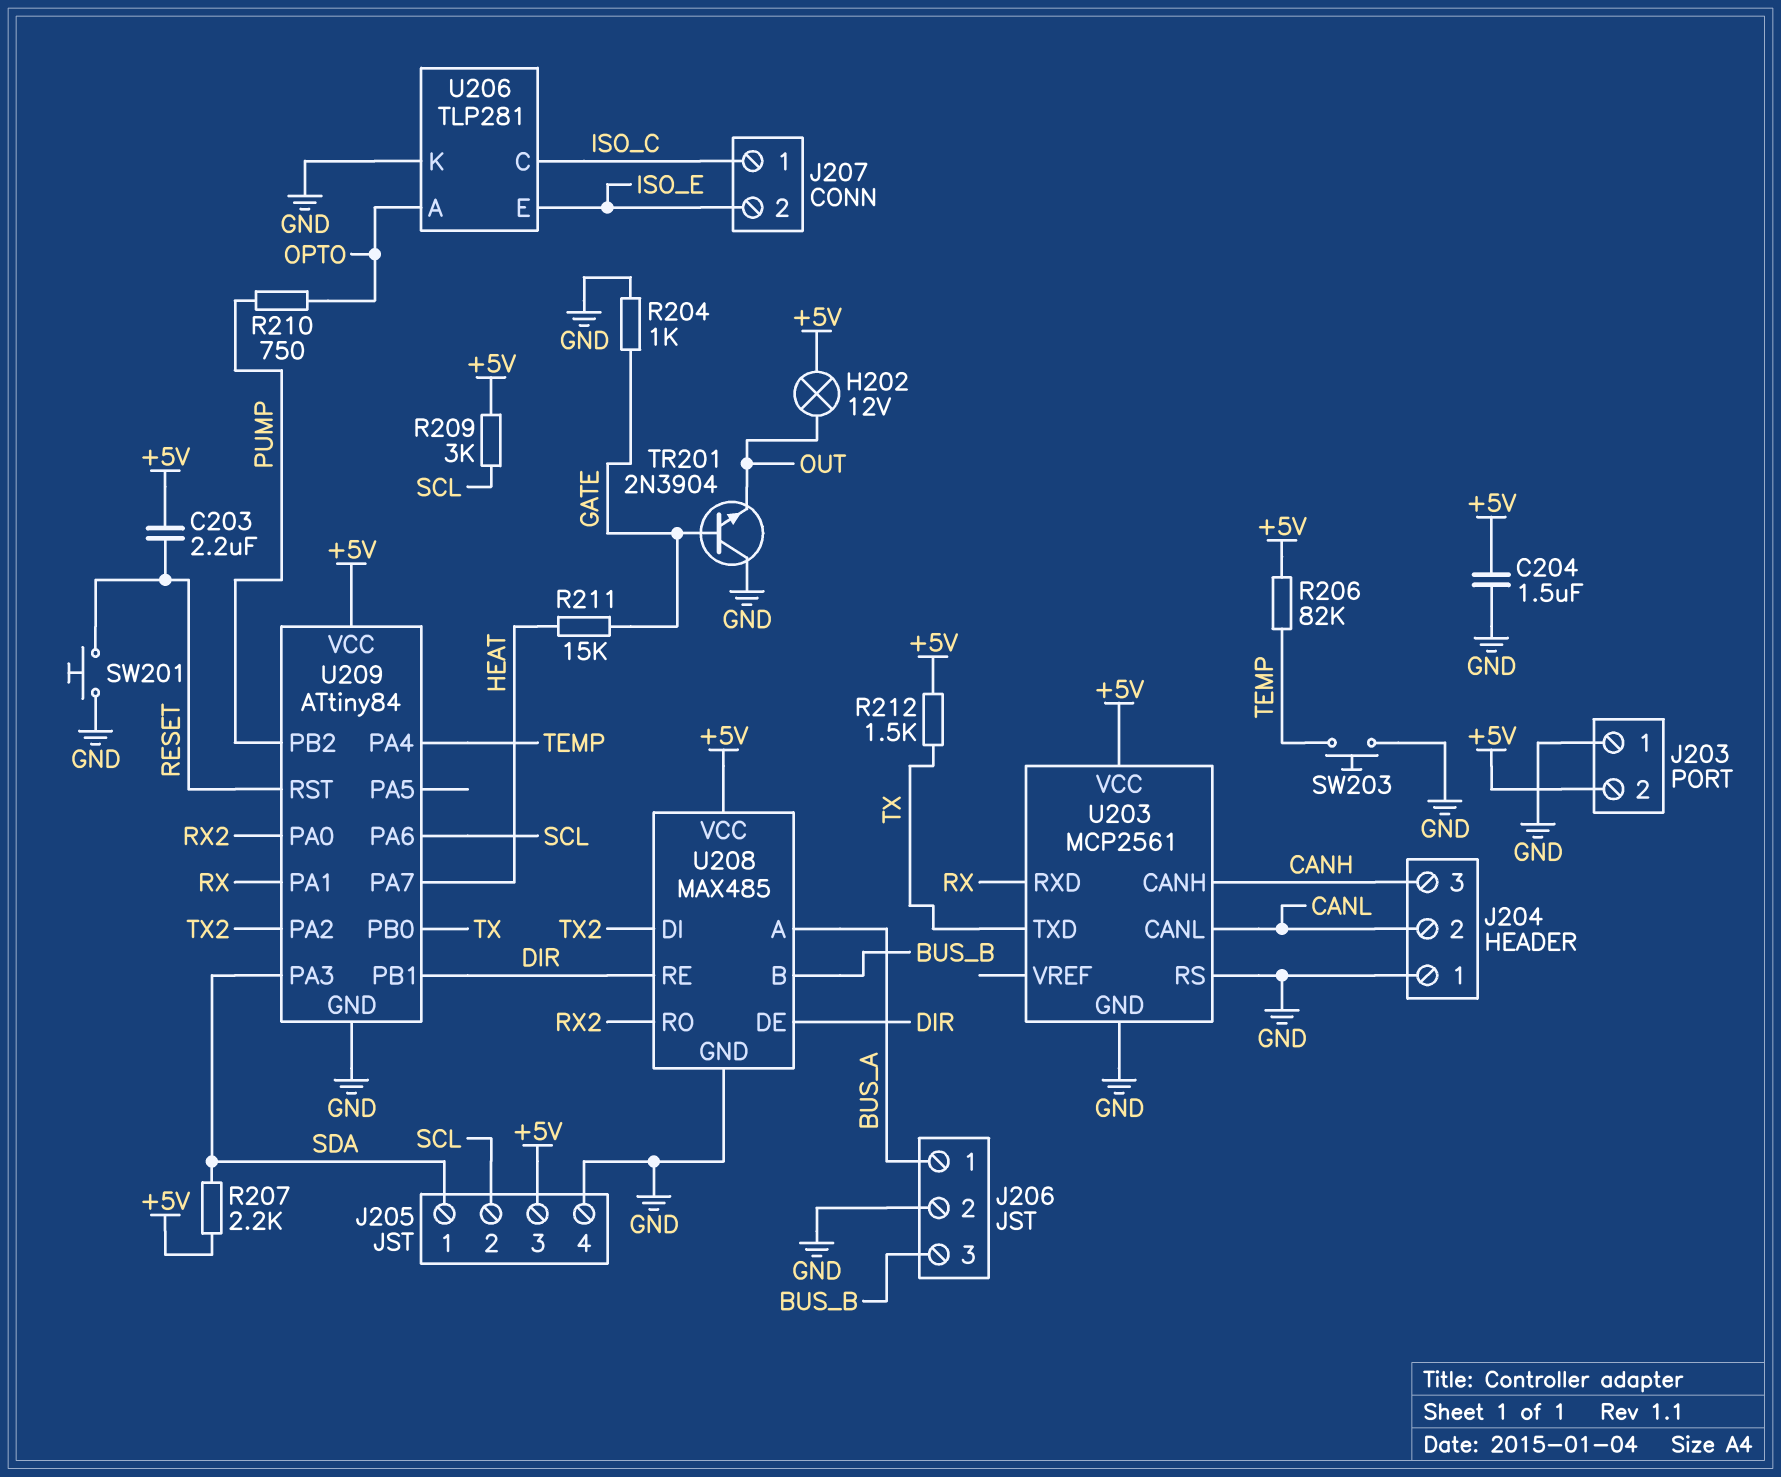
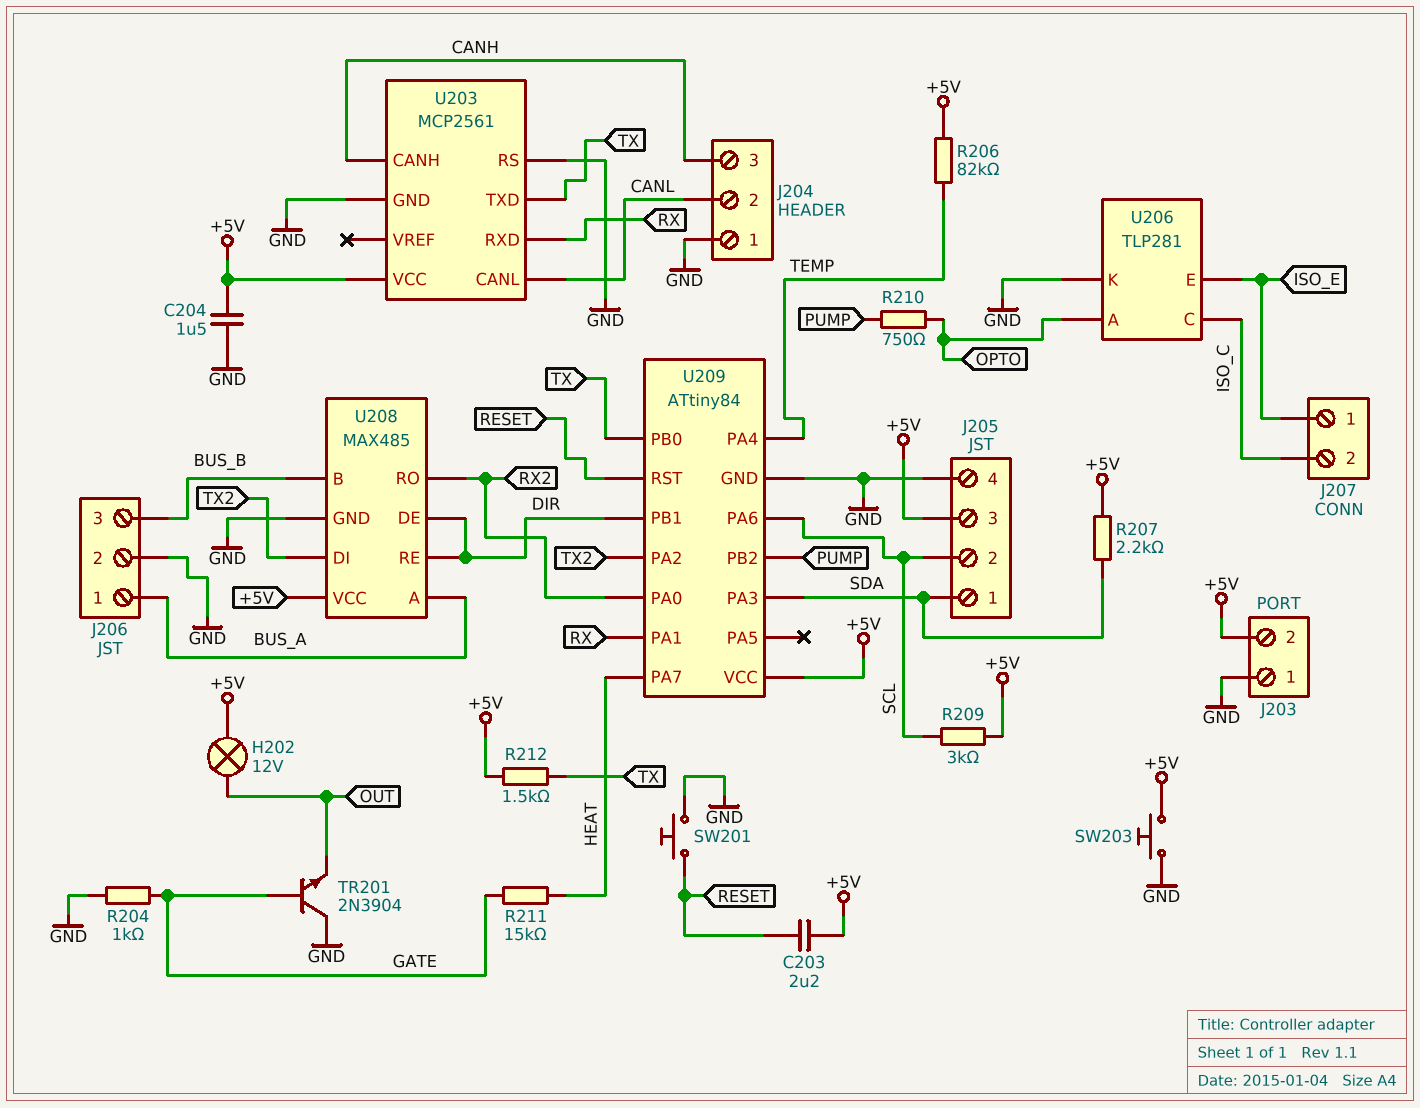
J207 pin 1: ISO_C -> ISO_E
J207 pin 2: ISO_E -> ISO_C
SW203: button (GND, TEMP) -> button (+5V, GND)

